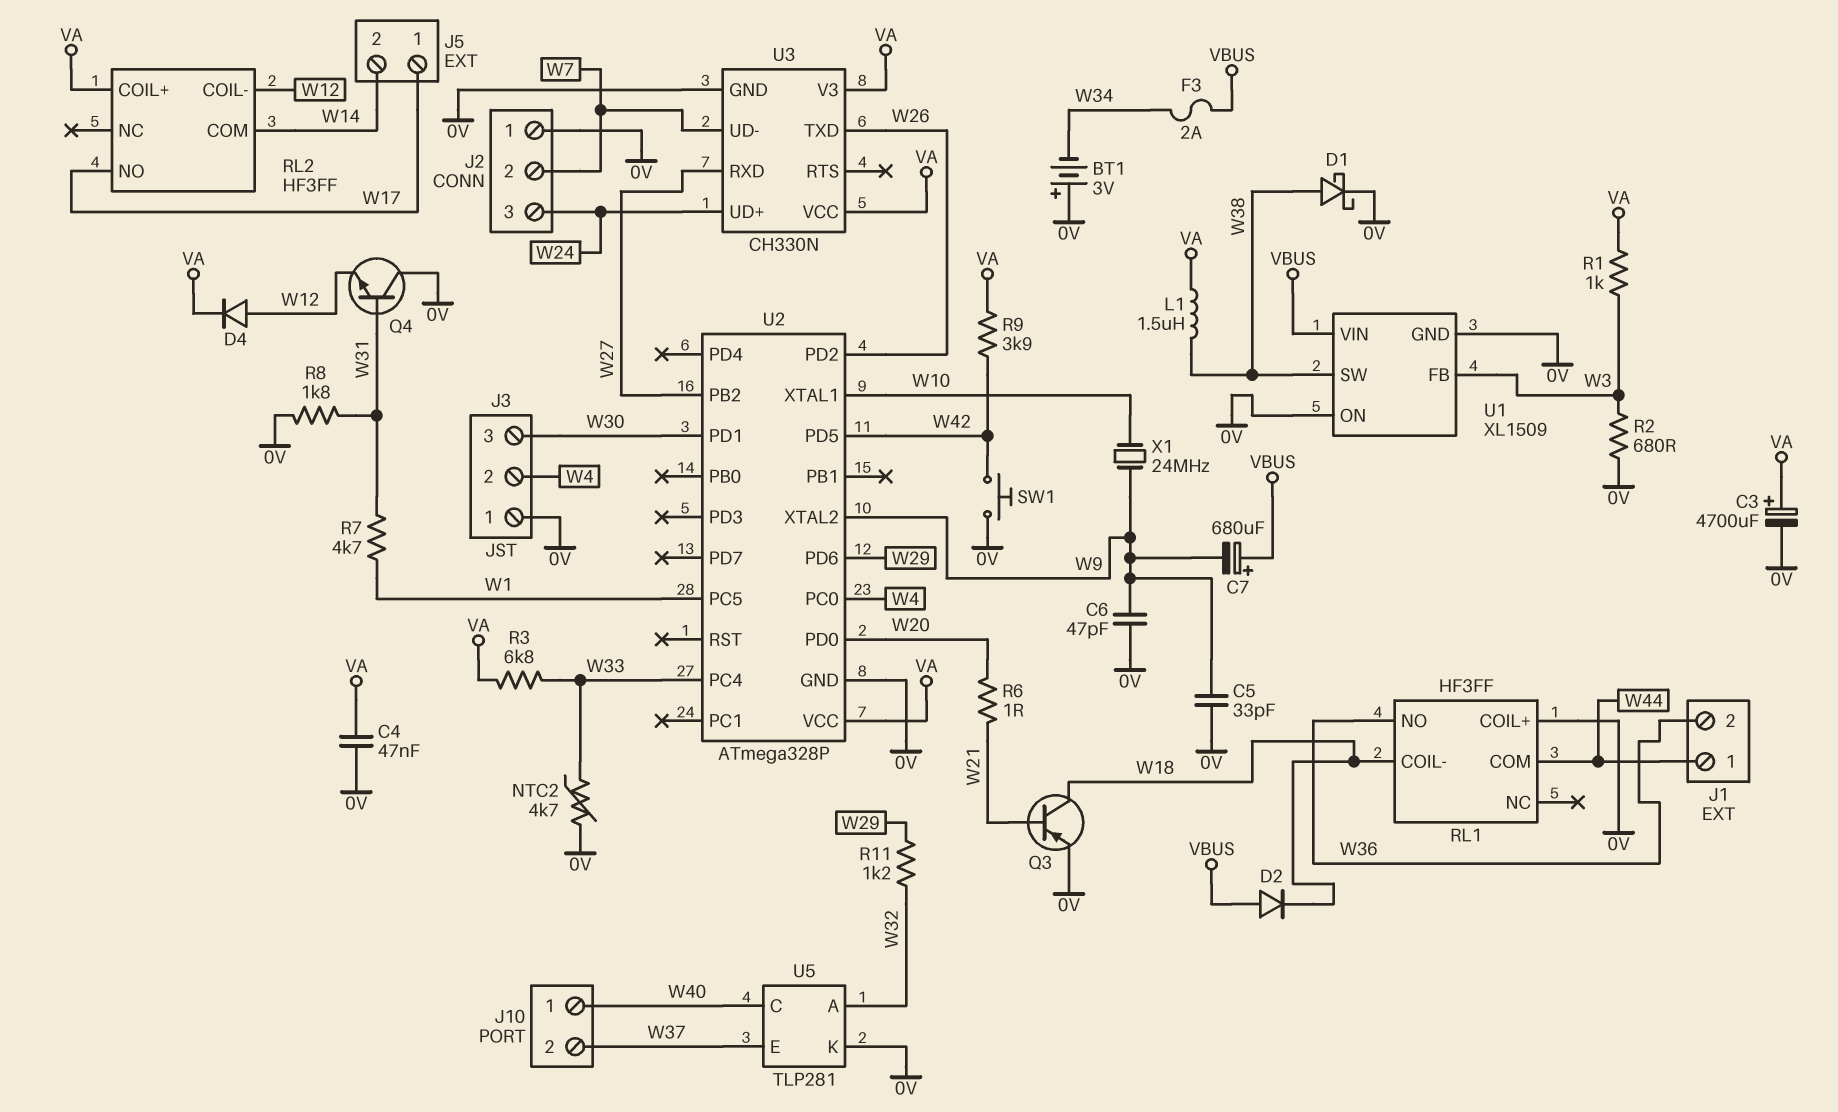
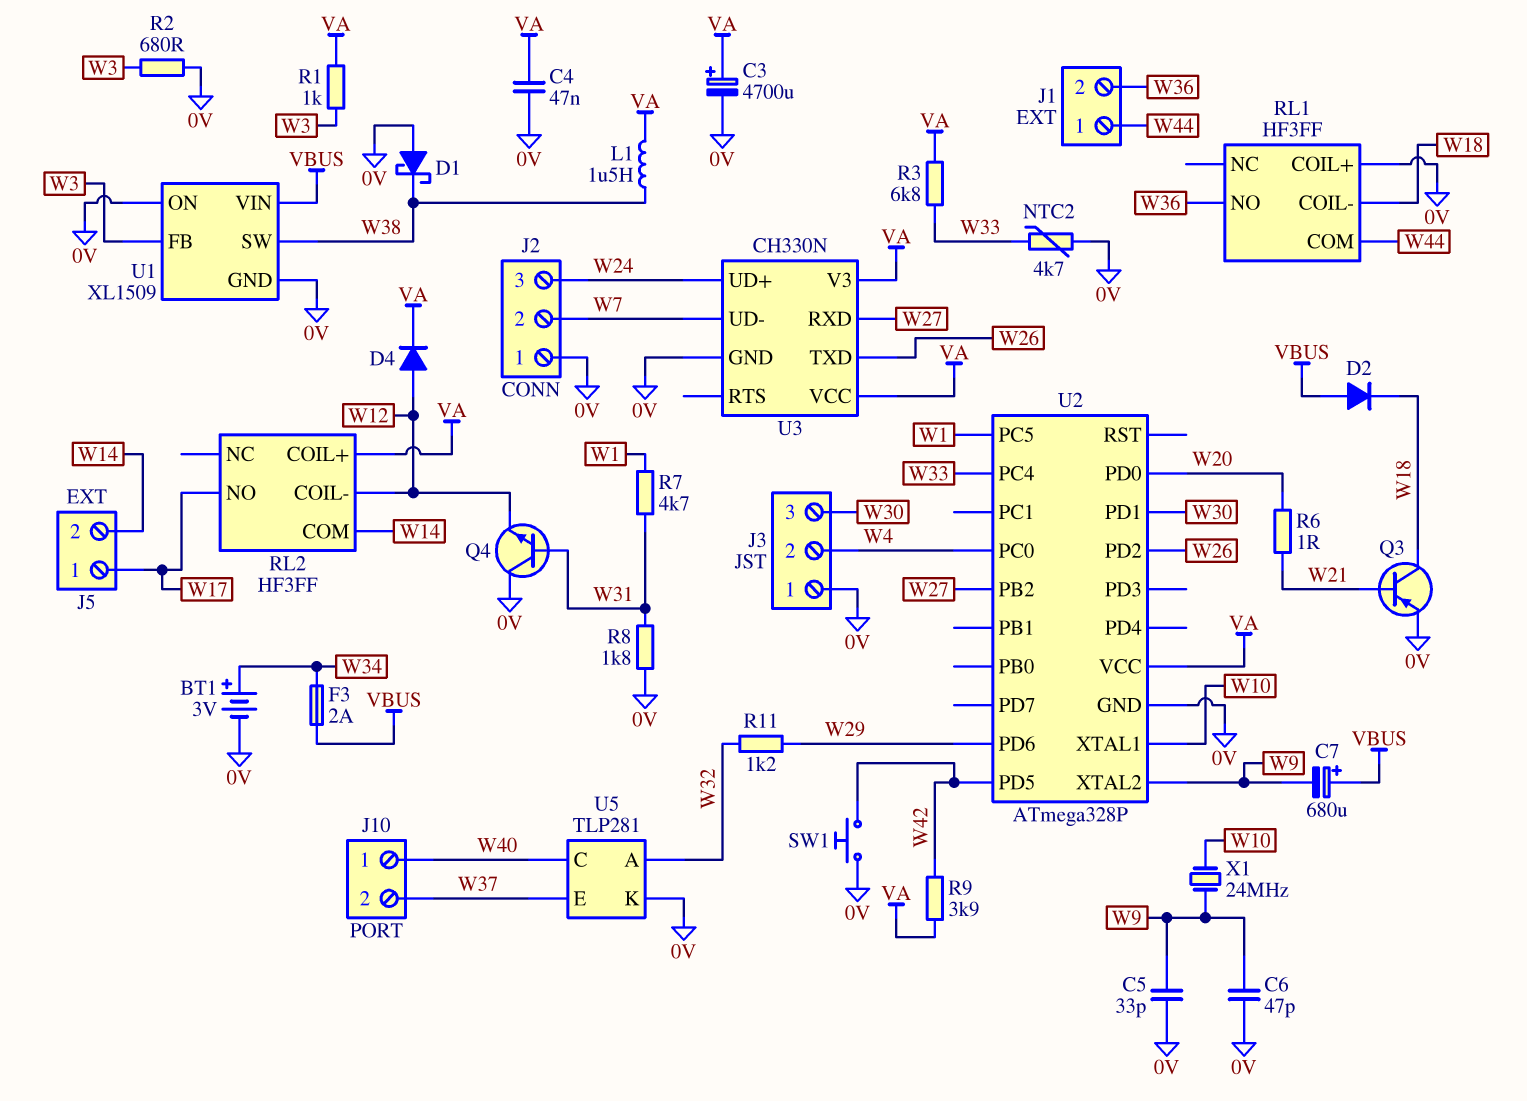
BT1: 3V (plus 0V, minus W34) -> 3V (plus W34, minus 0V)
D1: schottky (A W38, K 0V) -> schottky (A 0V, K W38)

